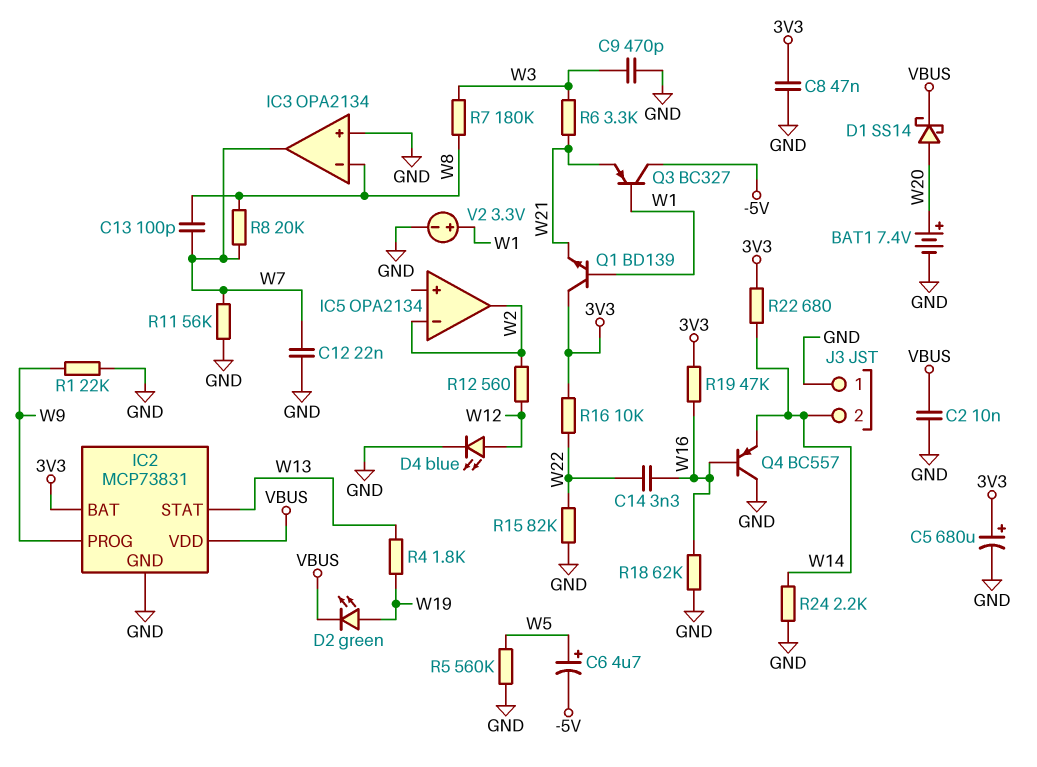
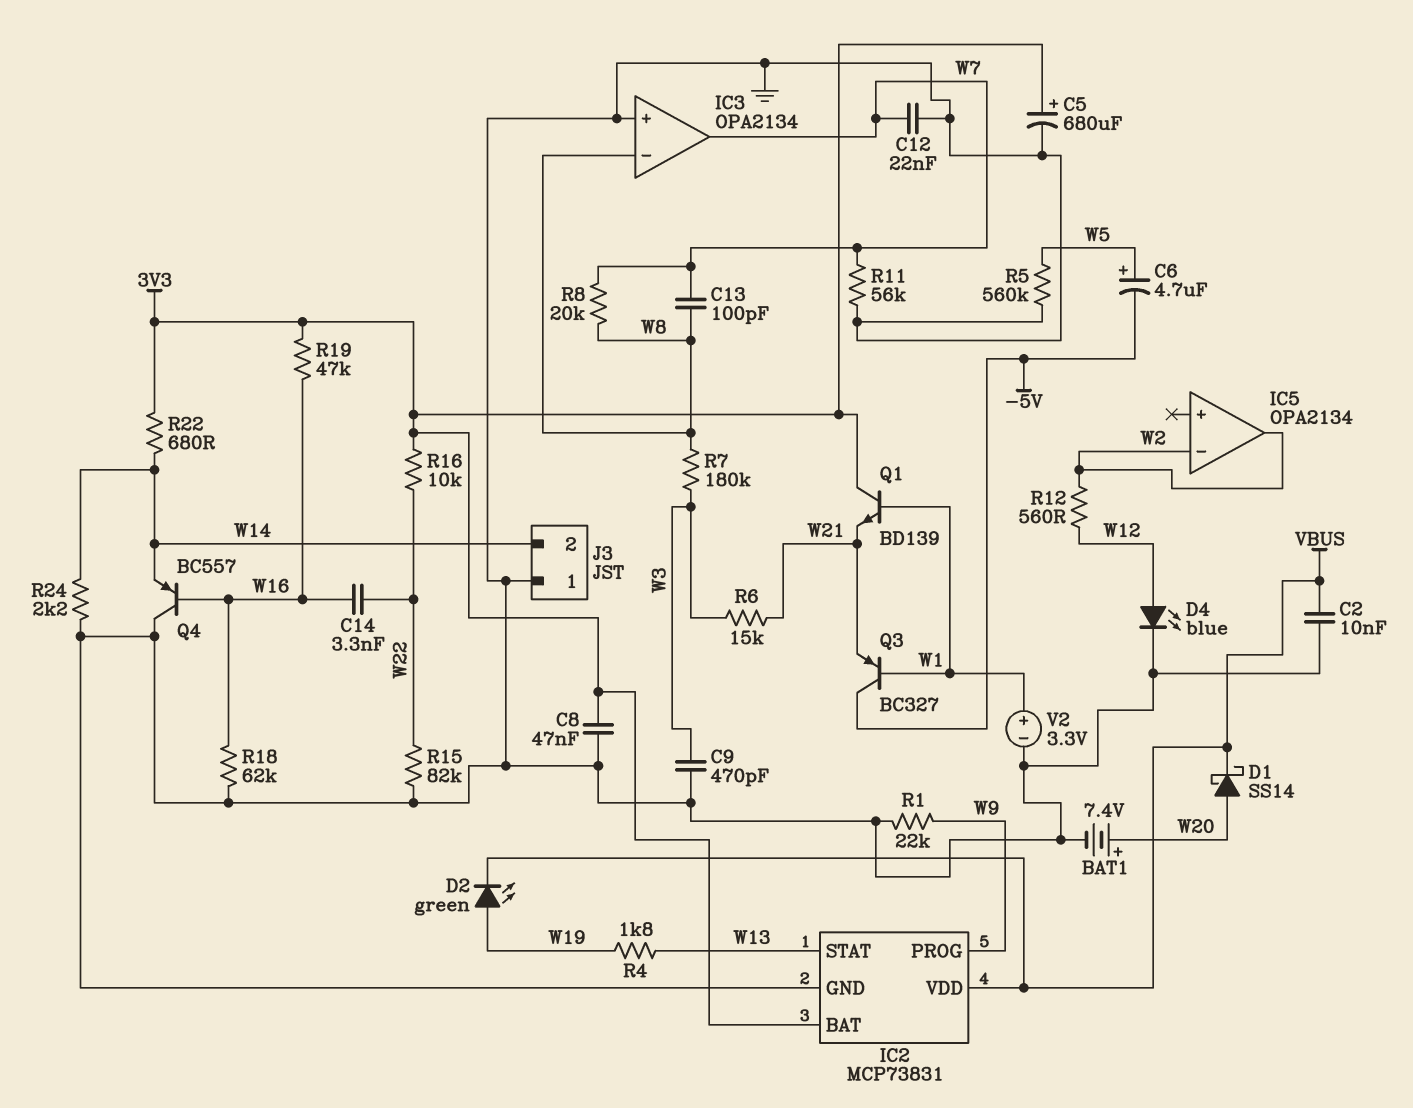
R6: 3.3k (W3, W21) -> 15k (W3, W21)

